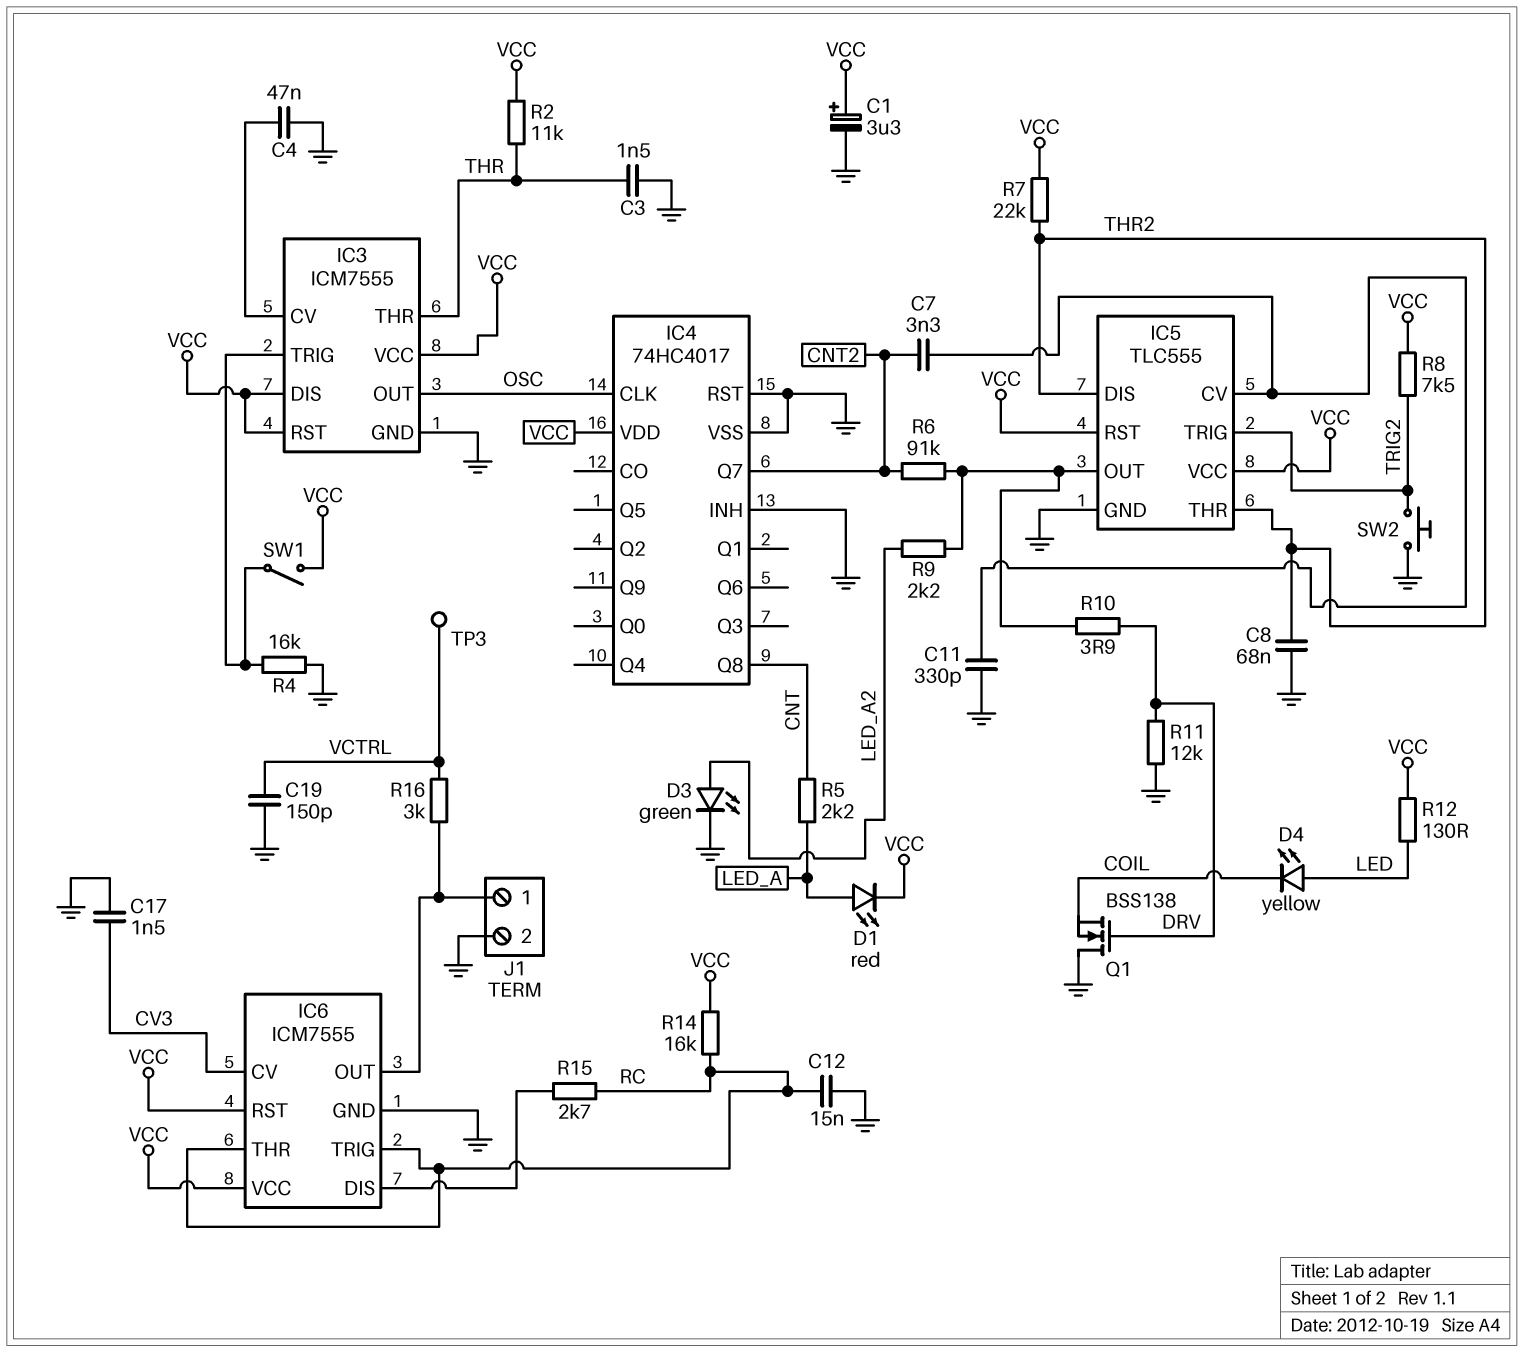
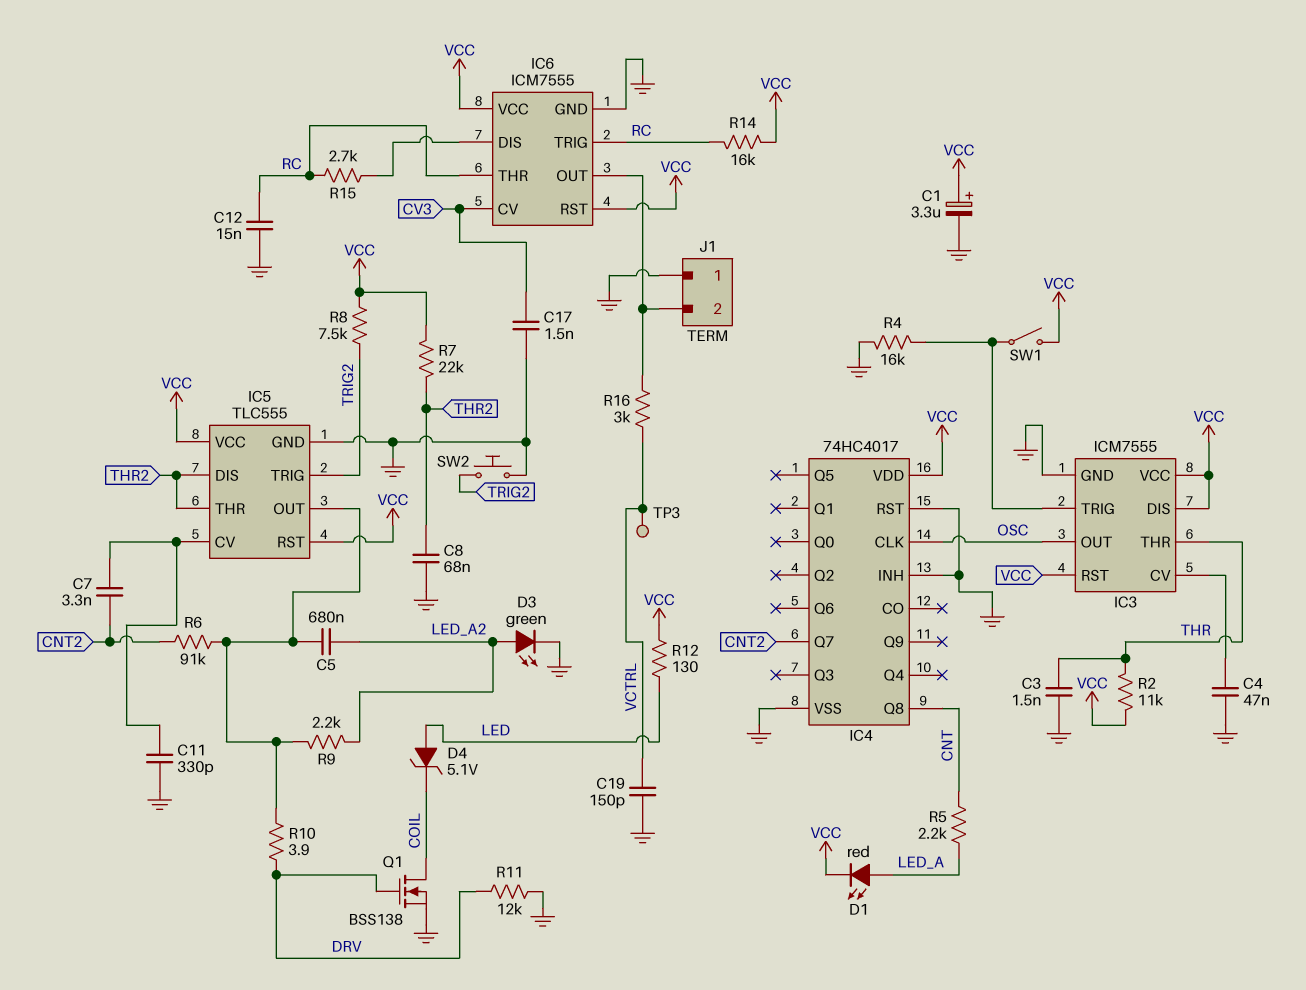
C5: none -> 680nF (IC5/OUT, LED_A2)
D4: LED yellow (A LED, K COIL) -> zener 5.1V (A LED, K COIL)
J1 pin 1: IC6/OUT -> GND
J1 pin 2: GND -> IC6/OUT
Q1: NMOS BSS138 (G DRV, D GND, S COIL) -> NMOS BSS138 (G DRV, D COIL, S GND)

